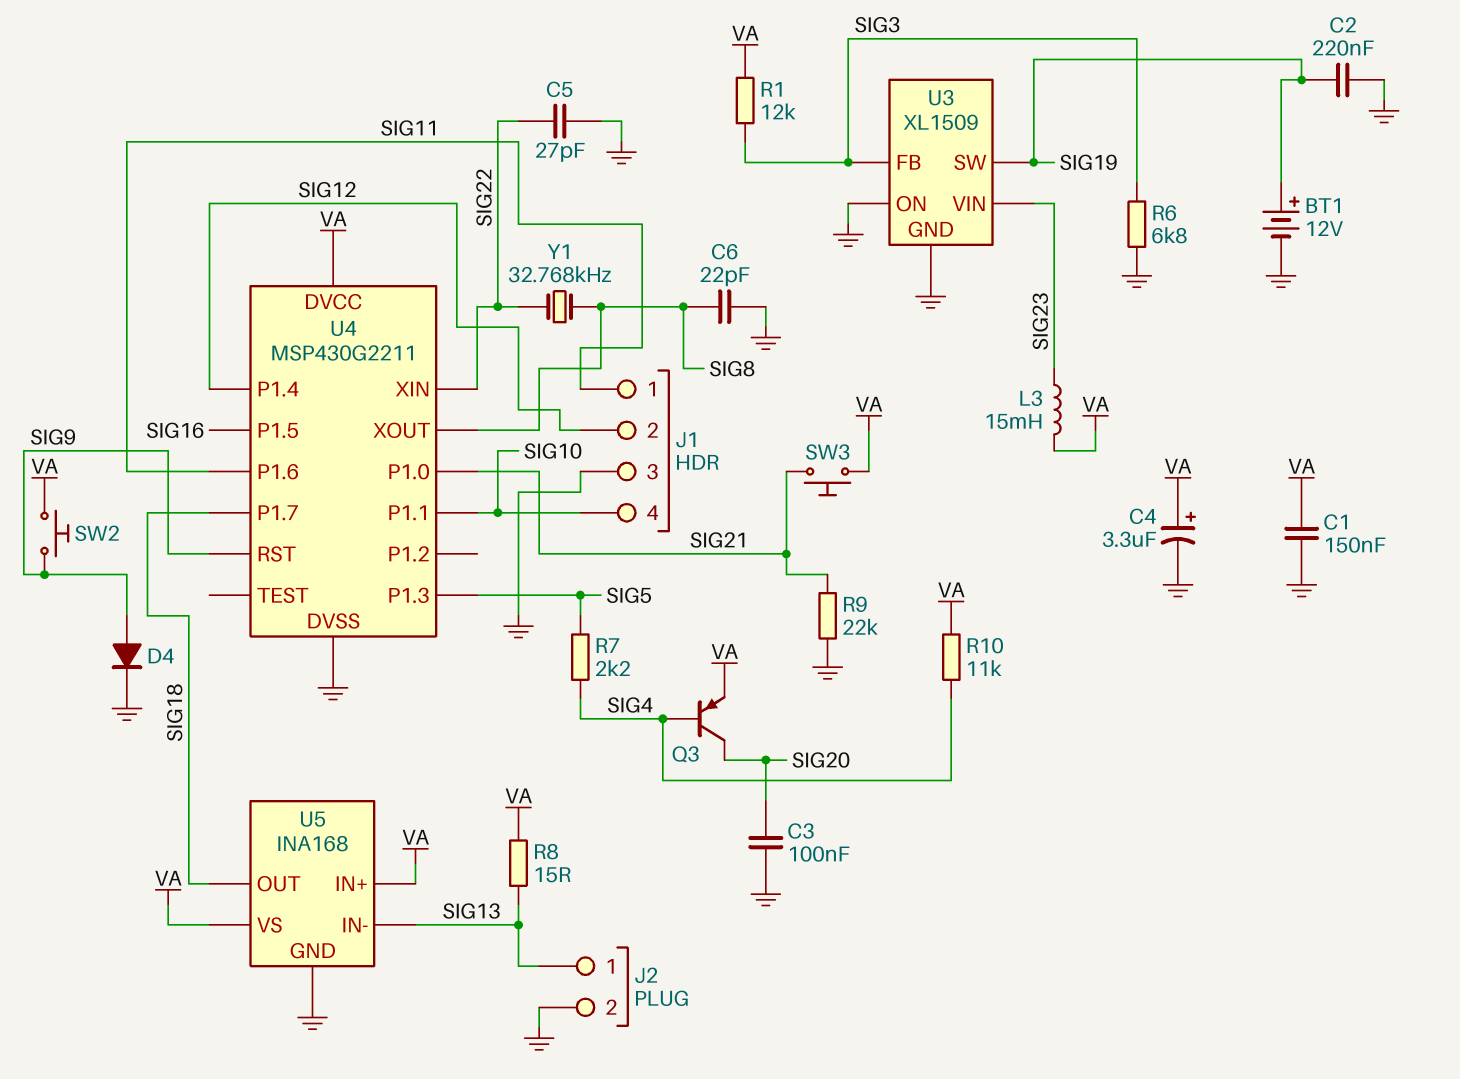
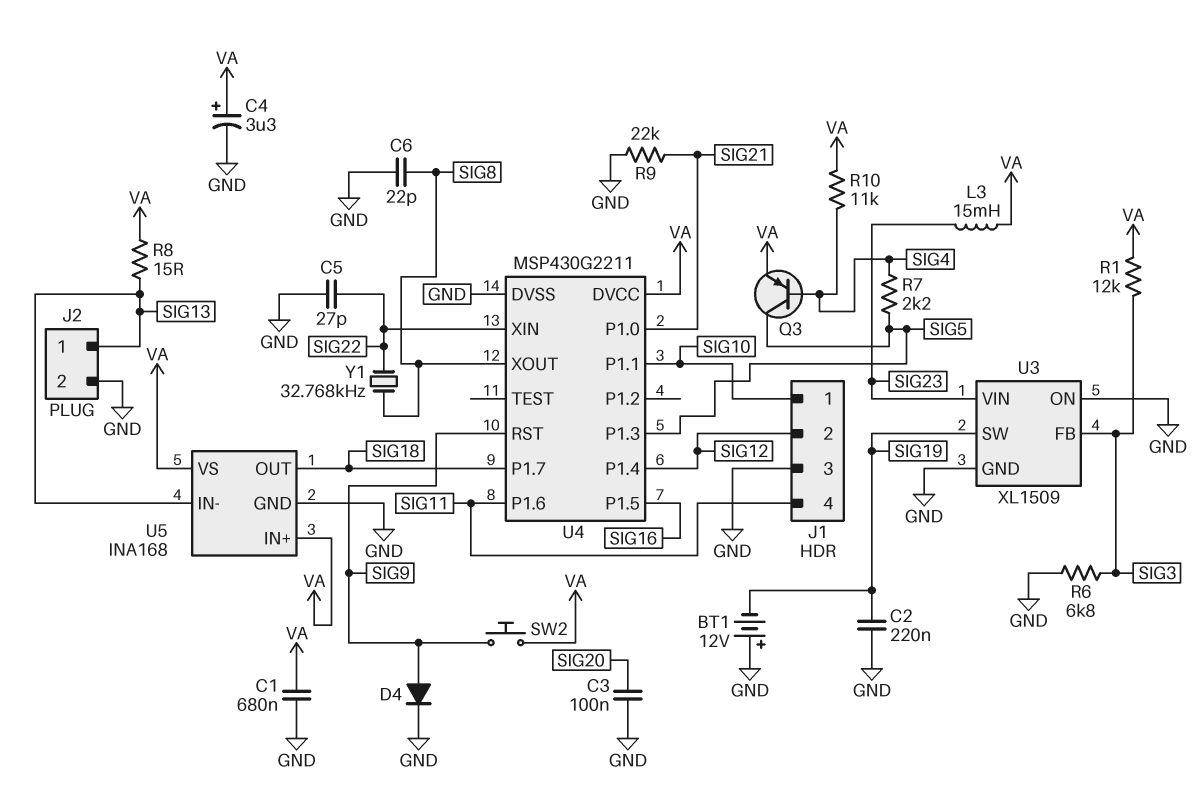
BT1: 12V (plus SIG19, minus GND) -> 12V (plus GND, minus SIG19)
C1: 150nF (GND, VA) -> 680nF (GND, VA)
J1 pin 1: SIG11 -> SIG10
J1 pin 4: SIG10 -> SIG11
Q3: PNP (B SIG4, C SIG20, E VA) -> PNP (B SIG4, C SIG5, E VA)
SW3: button (SIG21, VA) -> none

